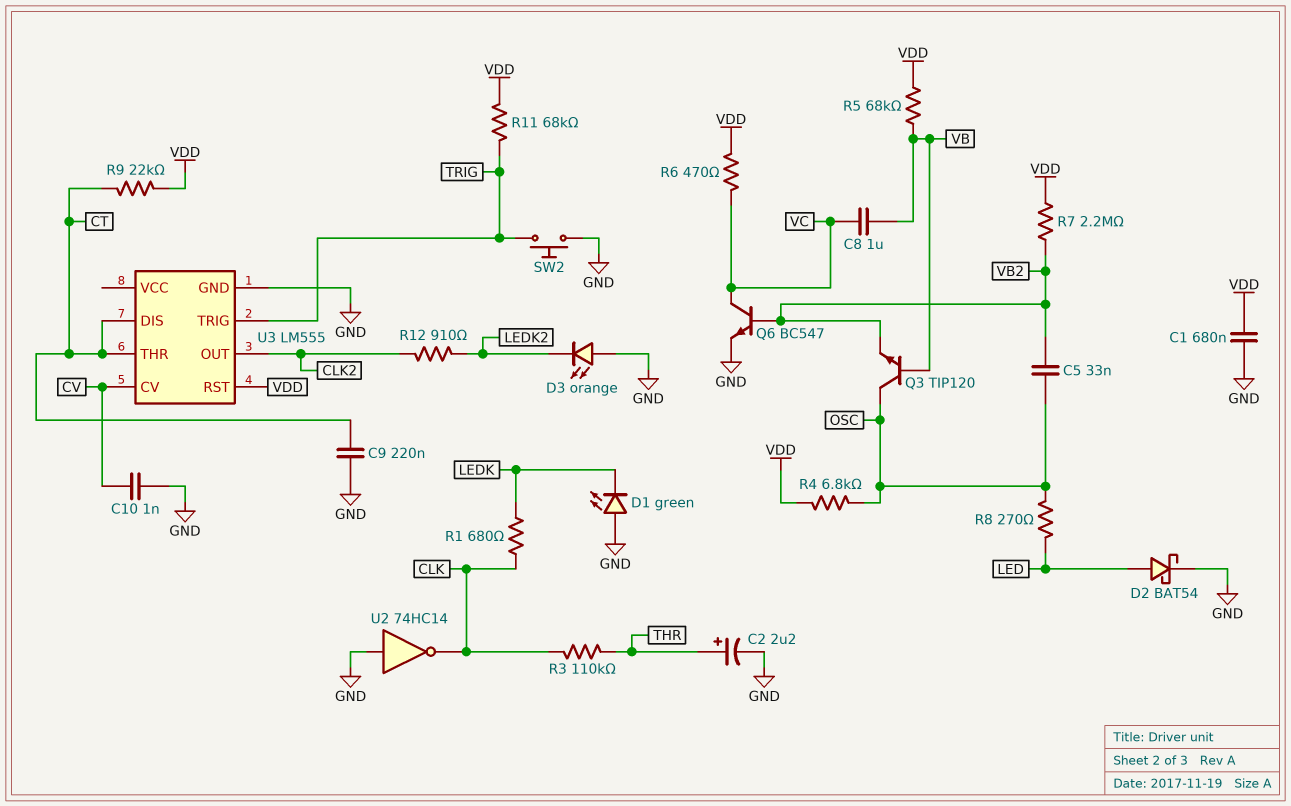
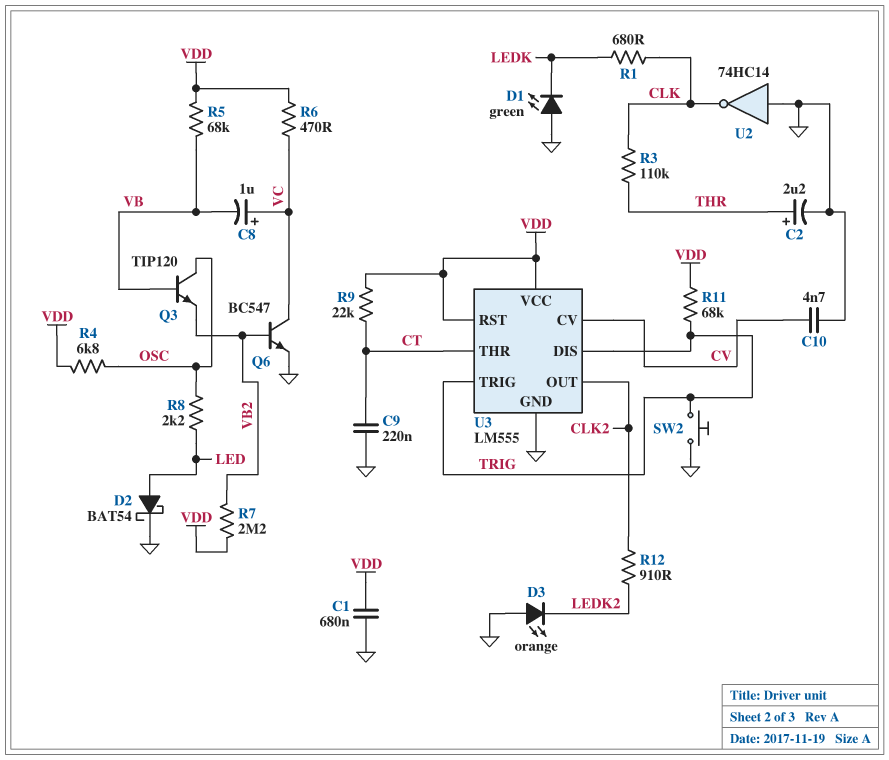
C5: 33nF (OSC, VB2) -> none
C8: 1uF (VB, VC) -> 1uF (plus VC, minus VB)
C10: 1nF (CV, GND) -> 4.7nF (CV, GND)
R8: 270 (LED, OSC) -> 2.2k (LED, OSC)
U3 pin DIS: CT -> TRIG
U3 pin VCC: none -> VDD

